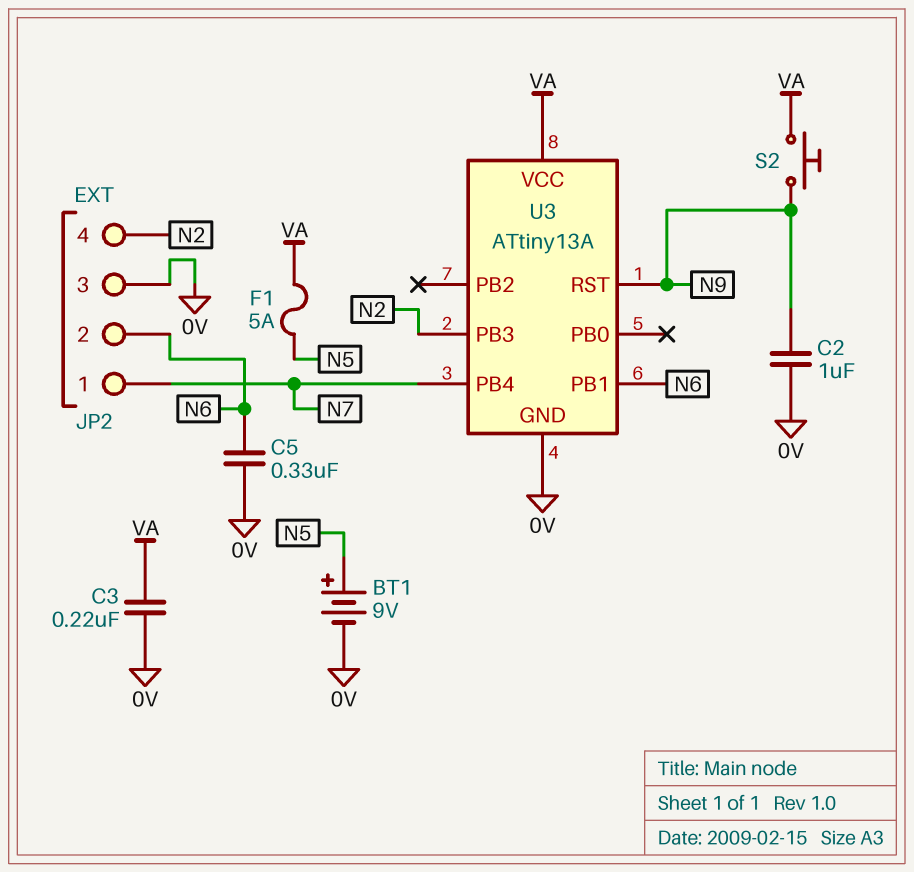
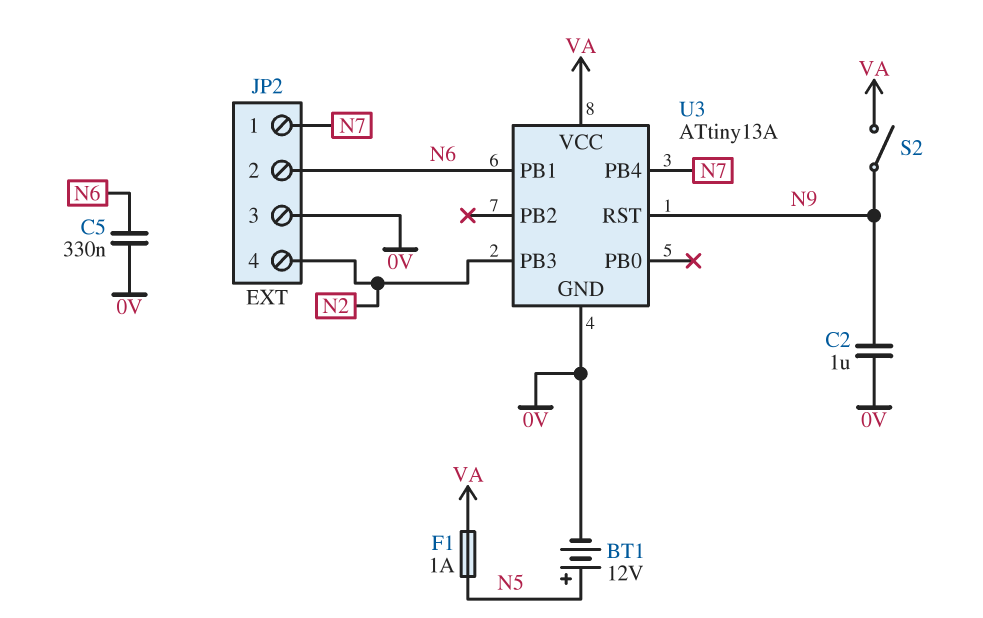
BT1: 9V (plus N5, minus 0V) -> 12V (plus N5, minus 0V)
C3: 220nF (0V, VA) -> none
F1: 5A (N5, VA) -> 1A (N5, VA)
S2: button (N9, VA) -> switch (N9, VA)

